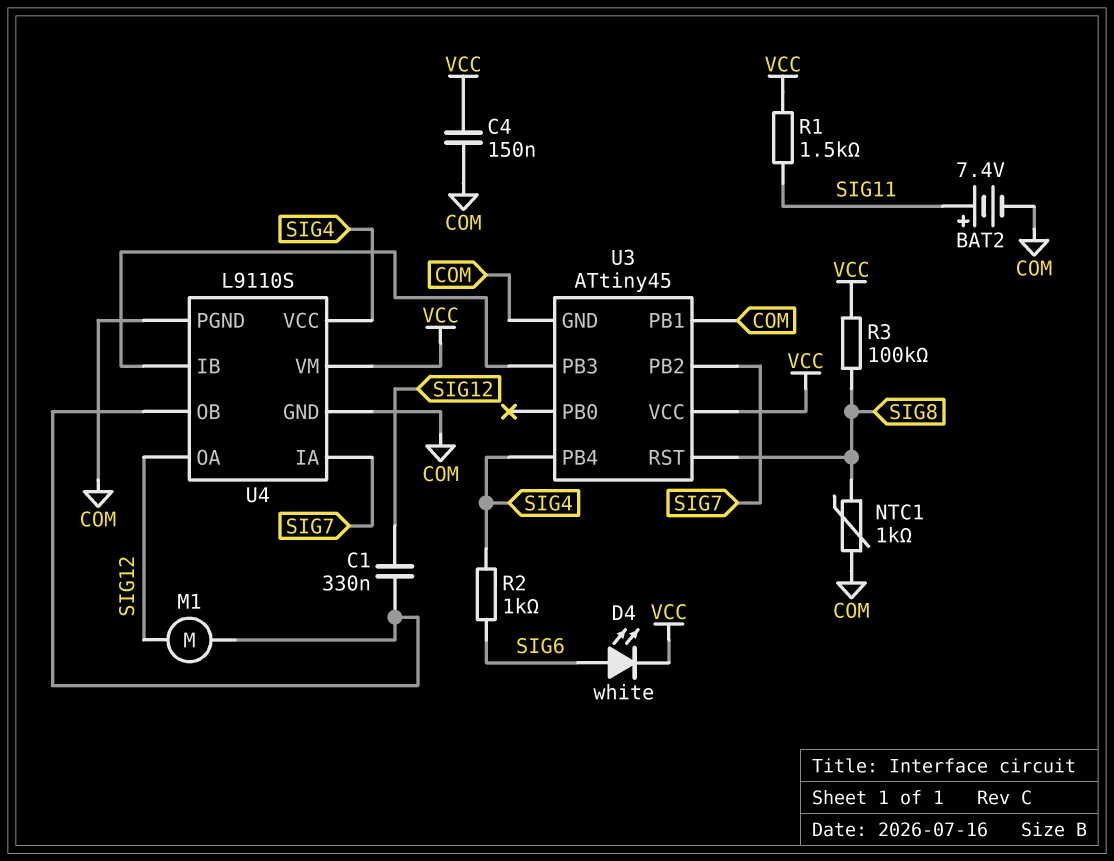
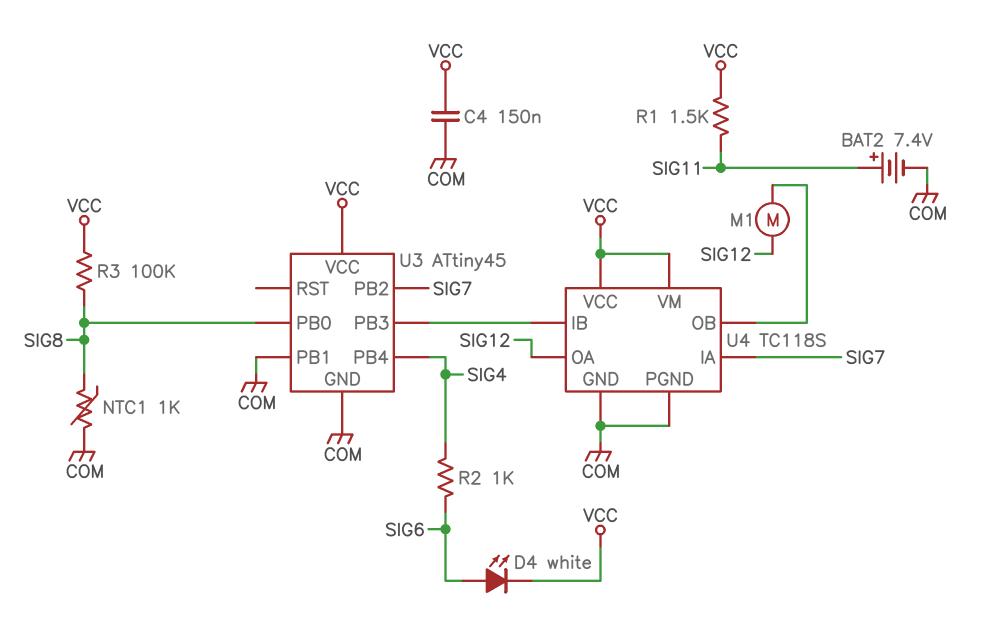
C1: 330nF (SIG12, U4/OB) -> none
U3 pin PB0: none -> SIG8
U3 pin RST: SIG8 -> none
U4: L9110S -> TC118S
U4 pin VCC: SIG4 -> VCC

